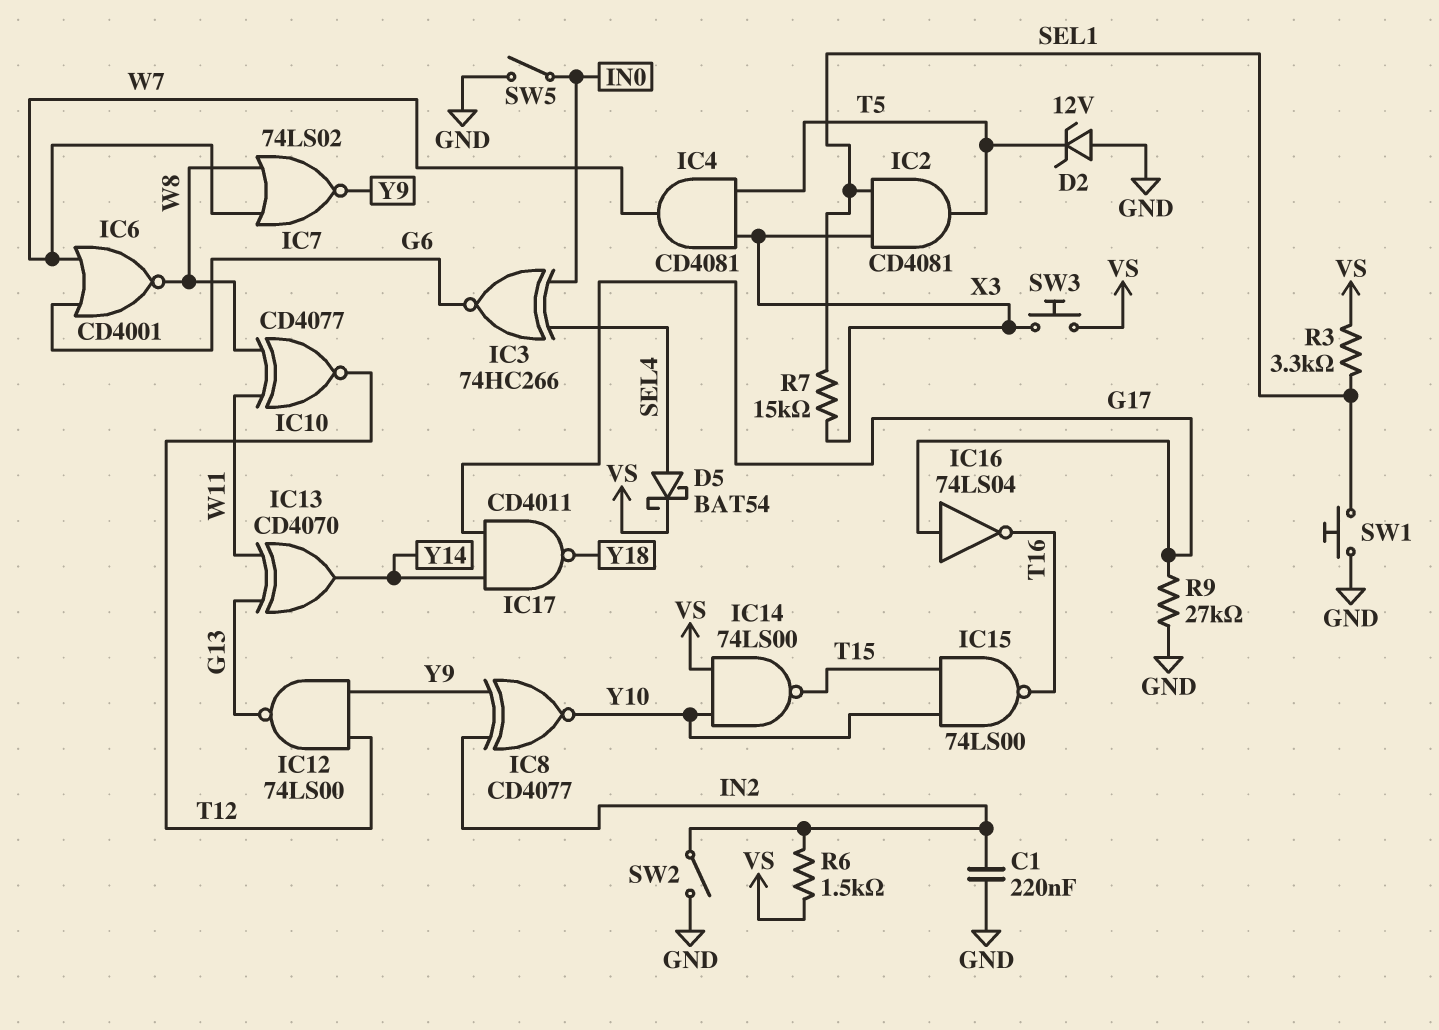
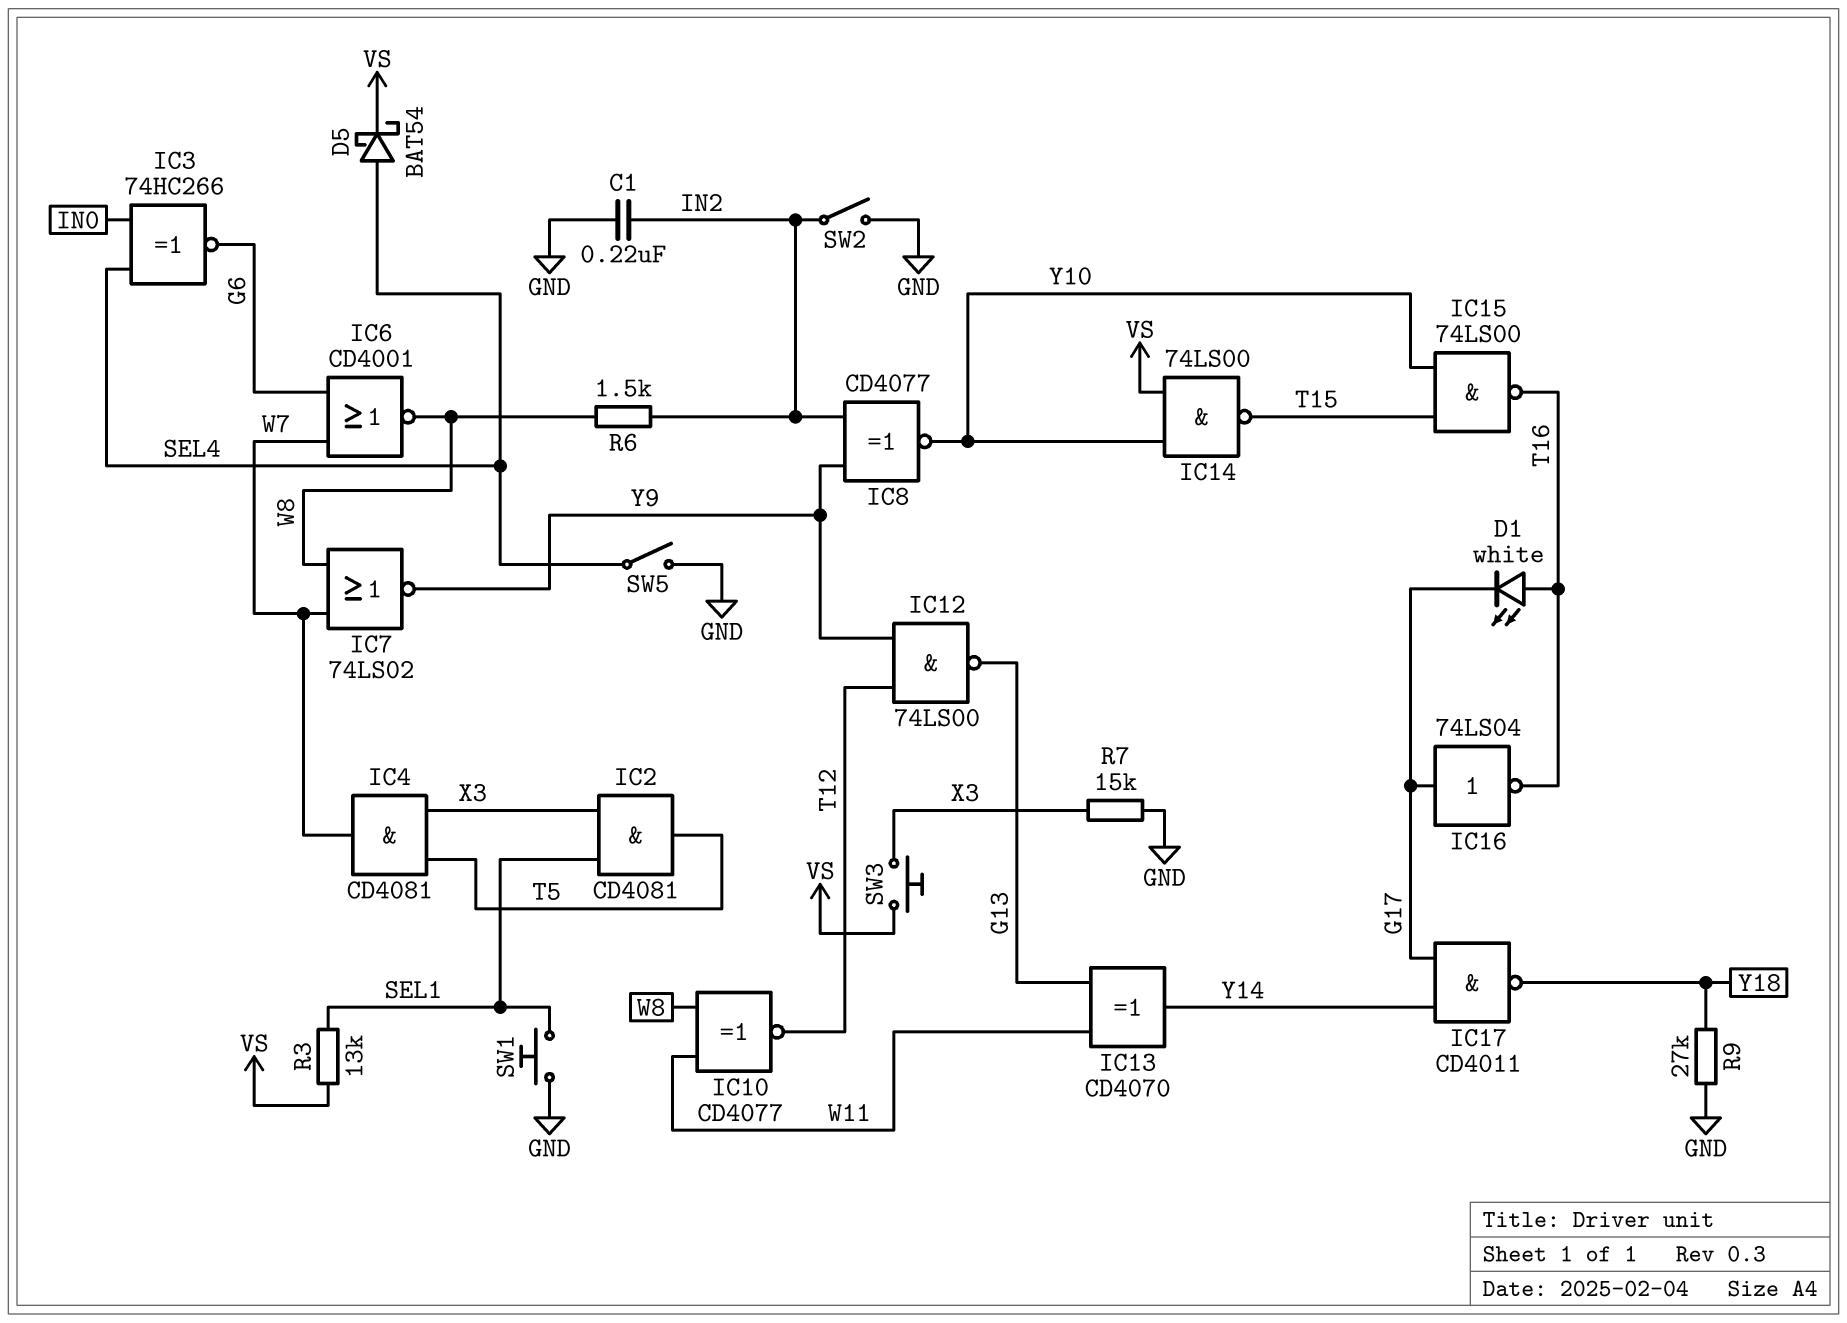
D1: none -> LED white (A T16, K G17)
D2: zener 12V (A GND, K T5) -> none
R3: 3.3k (SEL1, VS) -> 13k (SEL1, VS)
R6: 1.5k (IN2, VS) -> 1.5k (IN2, W8)
R7: 15k (SEL1, X3) -> 15k (GND, X3)
R9: 27k (G17, GND) -> 27k (GND, Y18)
SW5: switch (GND, IN0) -> switch (GND, SEL4)

